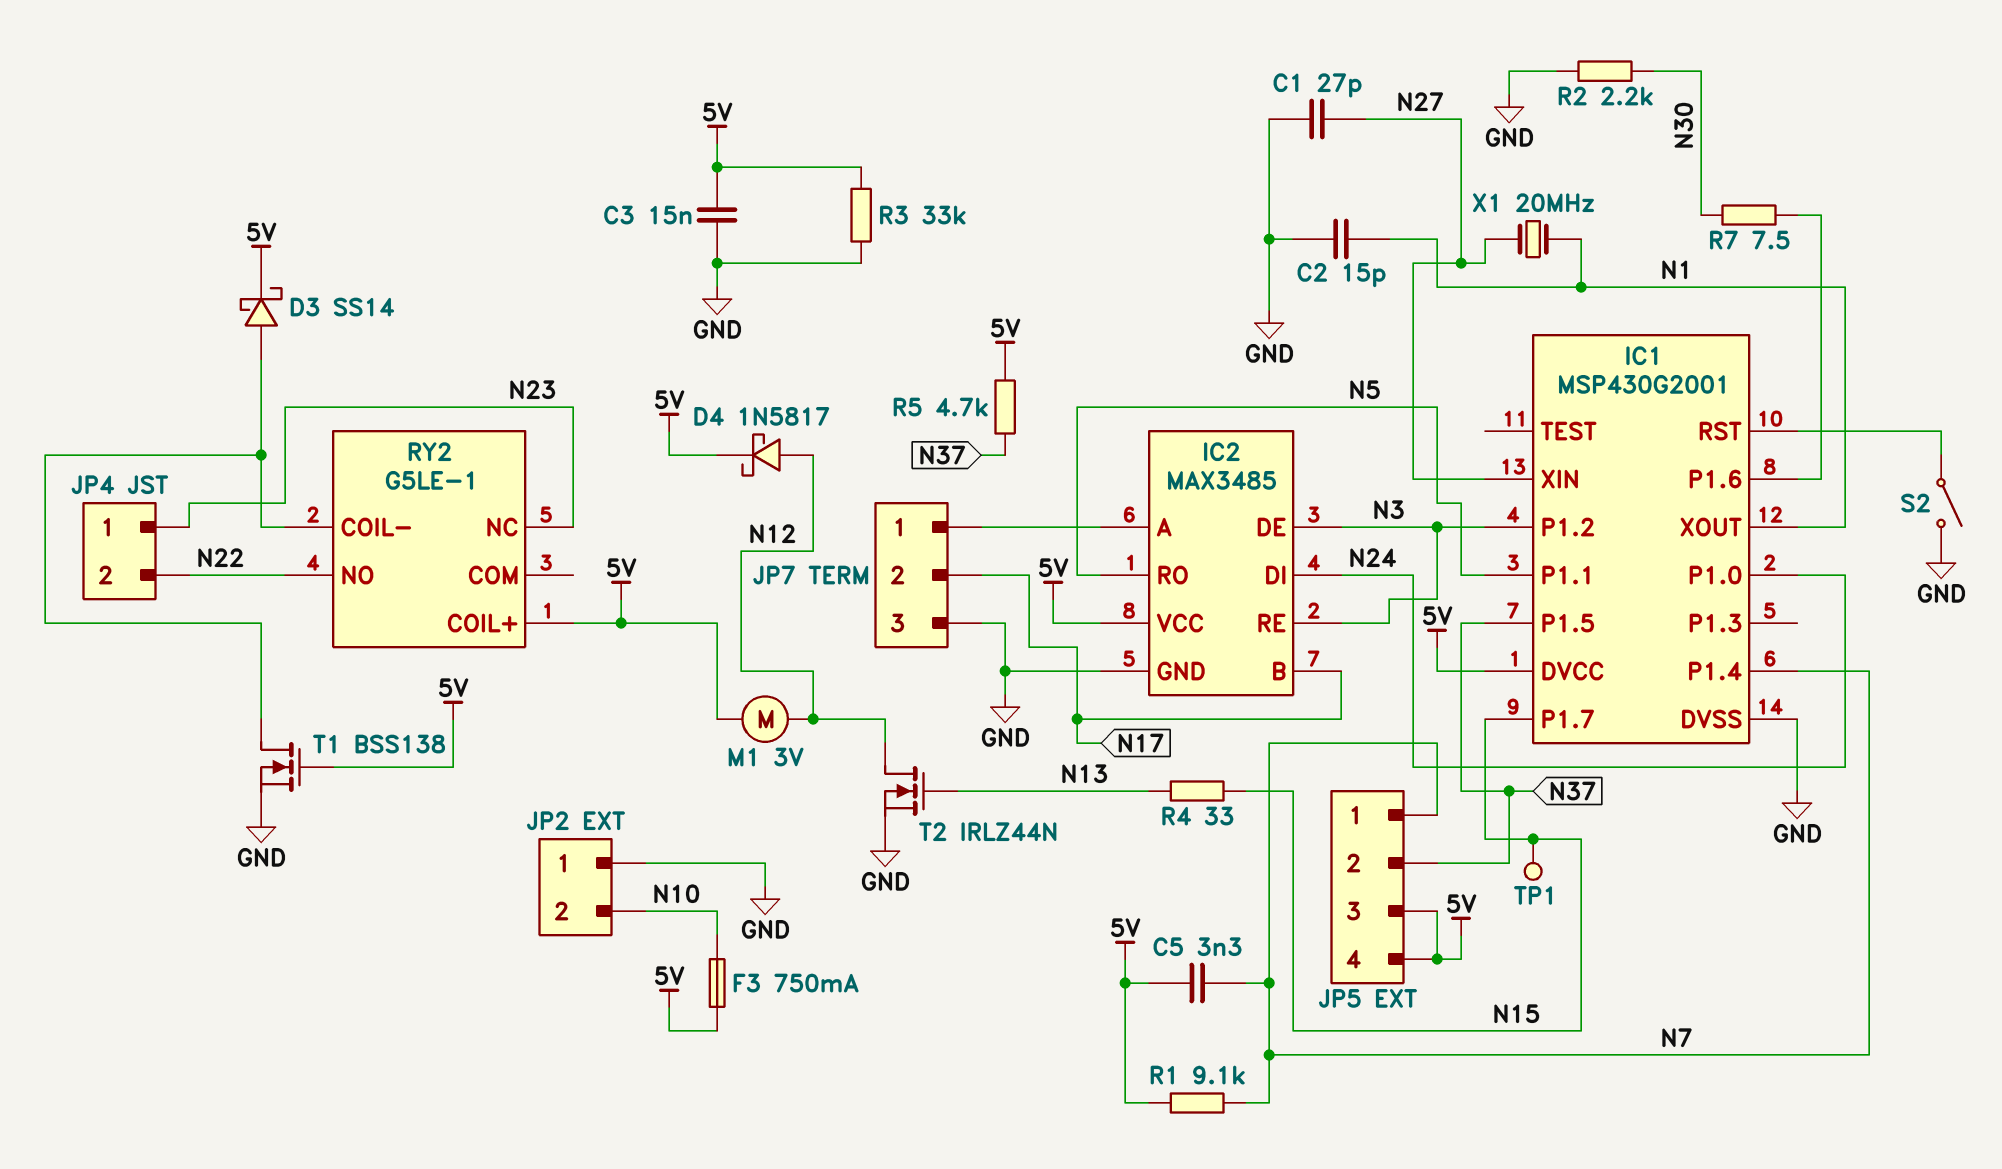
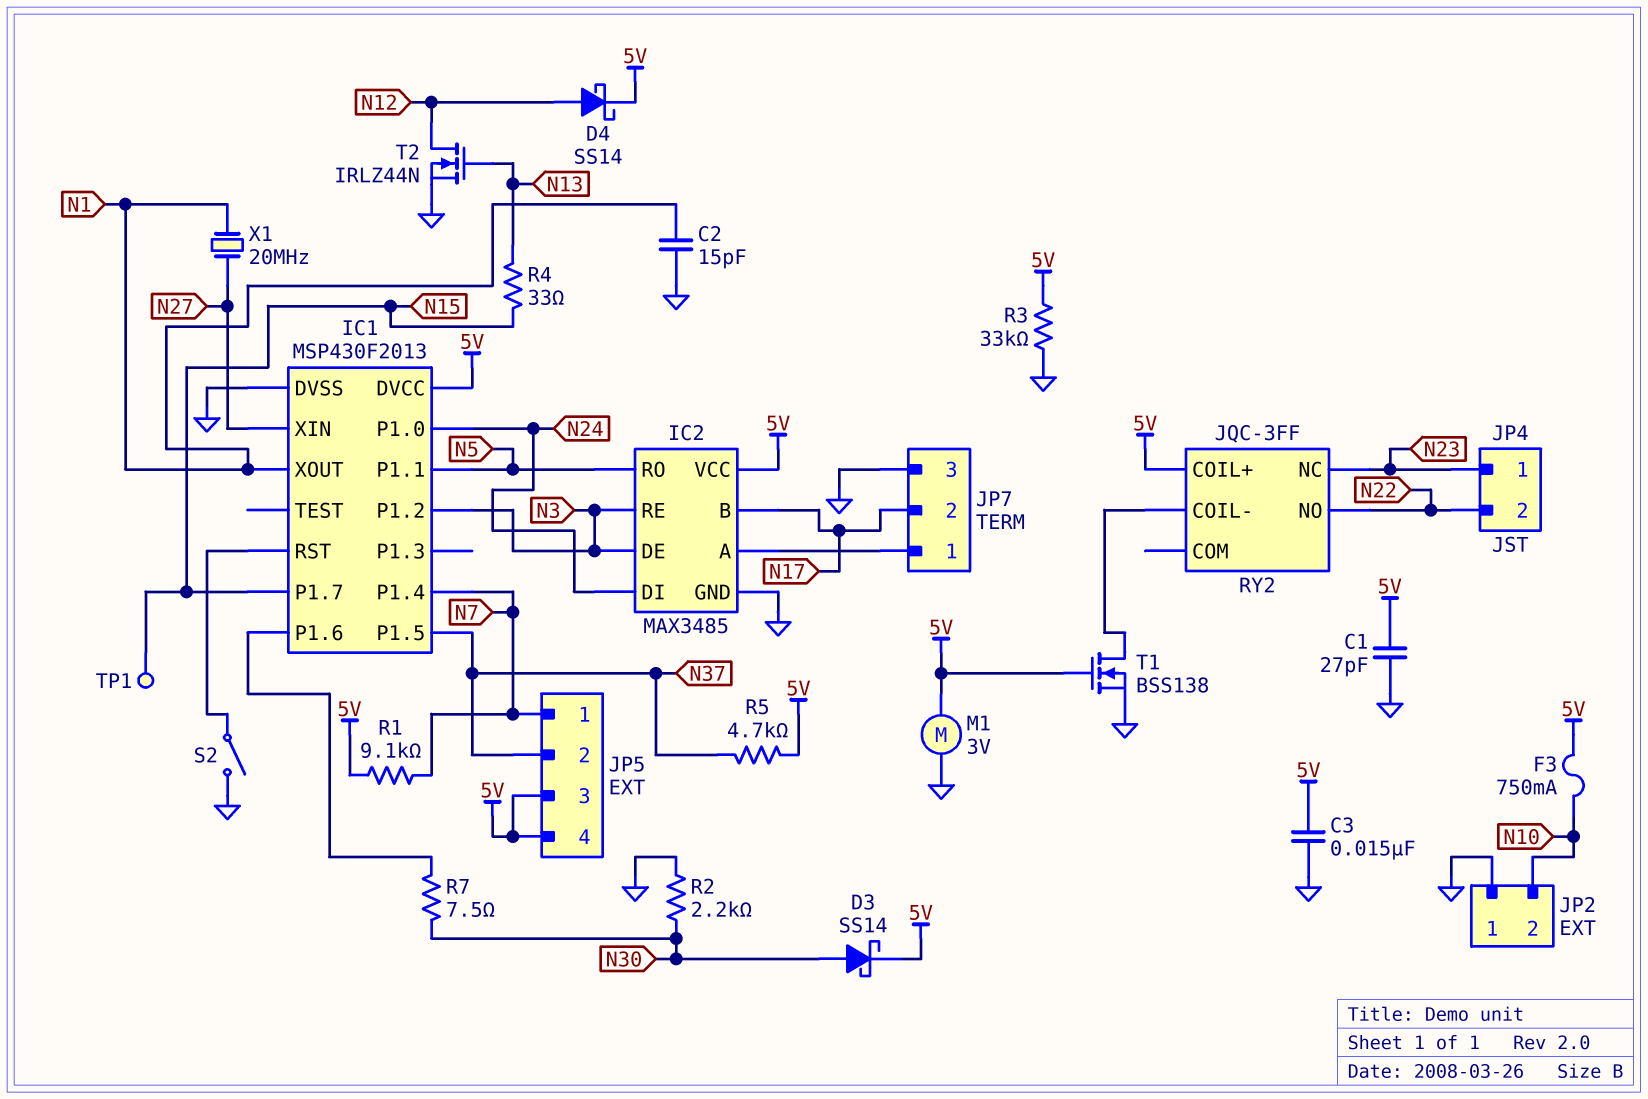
C1: 27pF (GND, N27) -> 27pF (5V, GND)
C5: 3.3nF (5V, N7) -> none
D3: schottky SS14 (A RY2/COIL-, K 5V) -> schottky SS14 (A N30, K 5V)
D4: schottky 1N5817 (A N12, K 5V) -> schottky SS14 (A N12, K 5V)
IC1: MSP430G2001 -> MSP430F2013
M1: motor 3V (5V, N12) -> motor 3V (5V, GND)
RY2: G5LE-1 -> JQC-3FF

